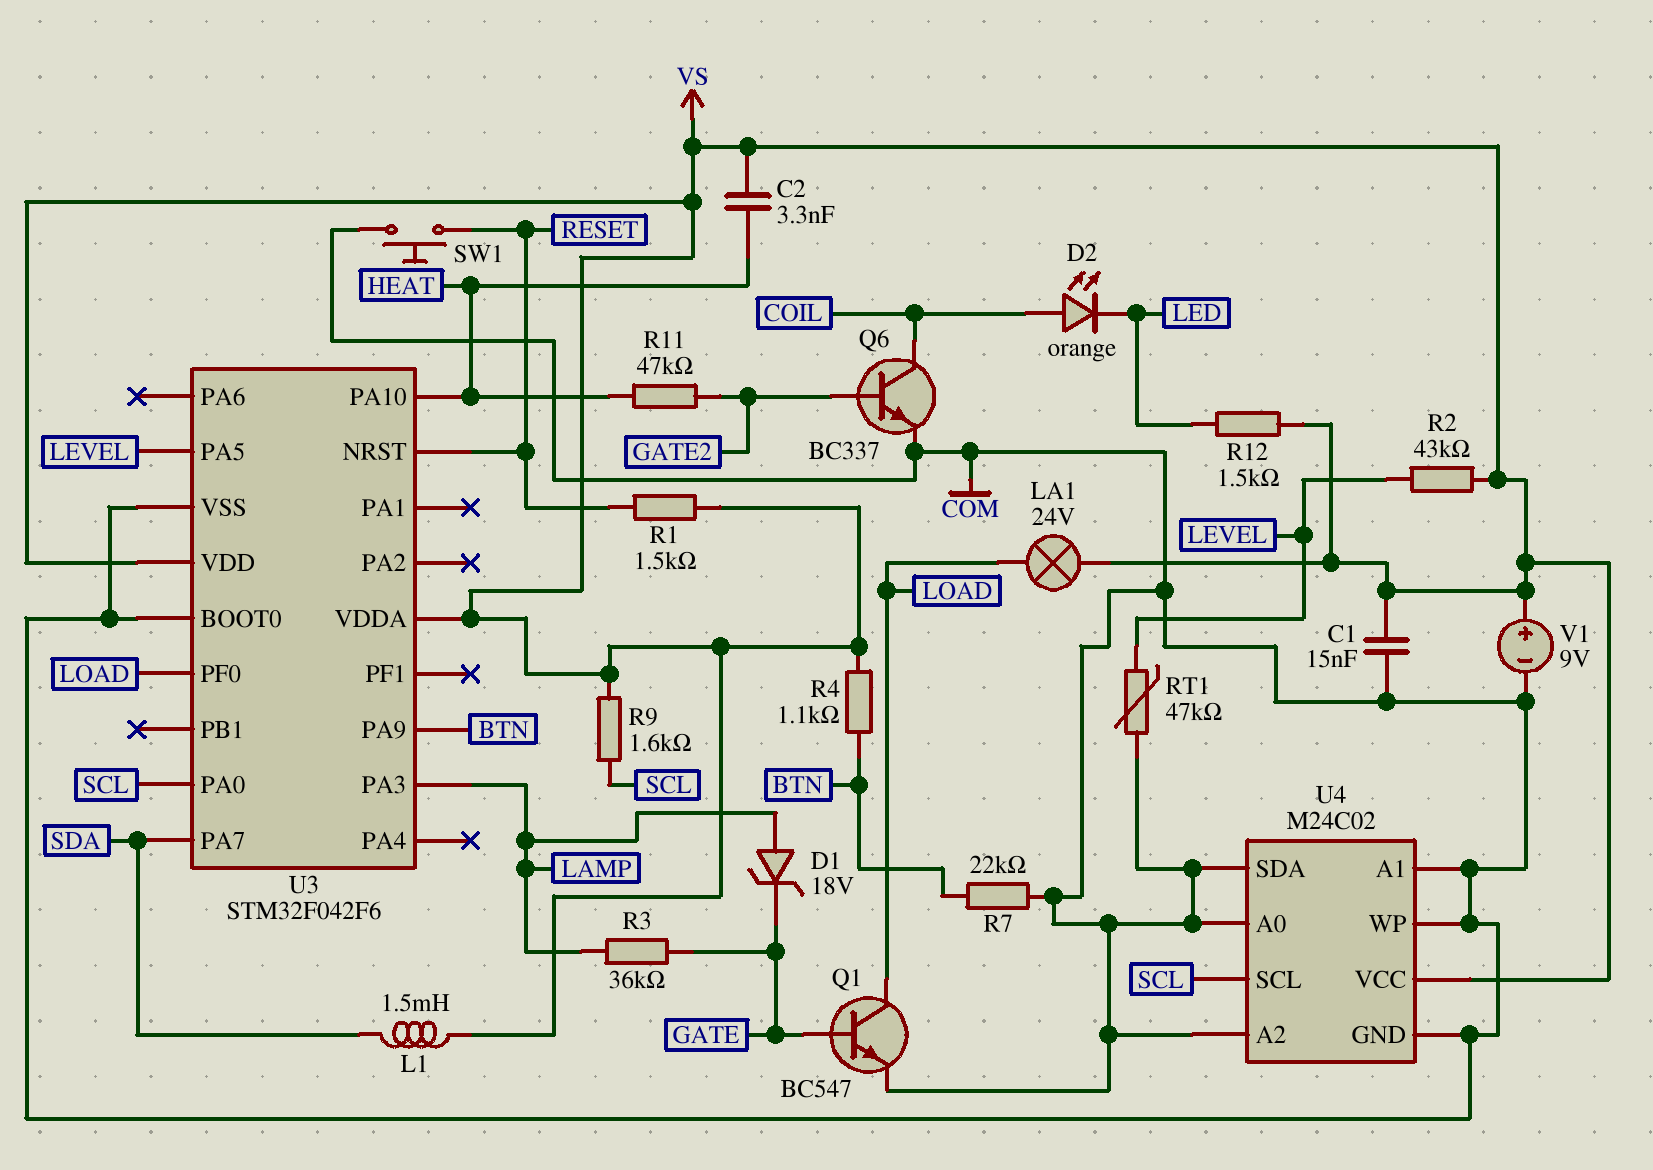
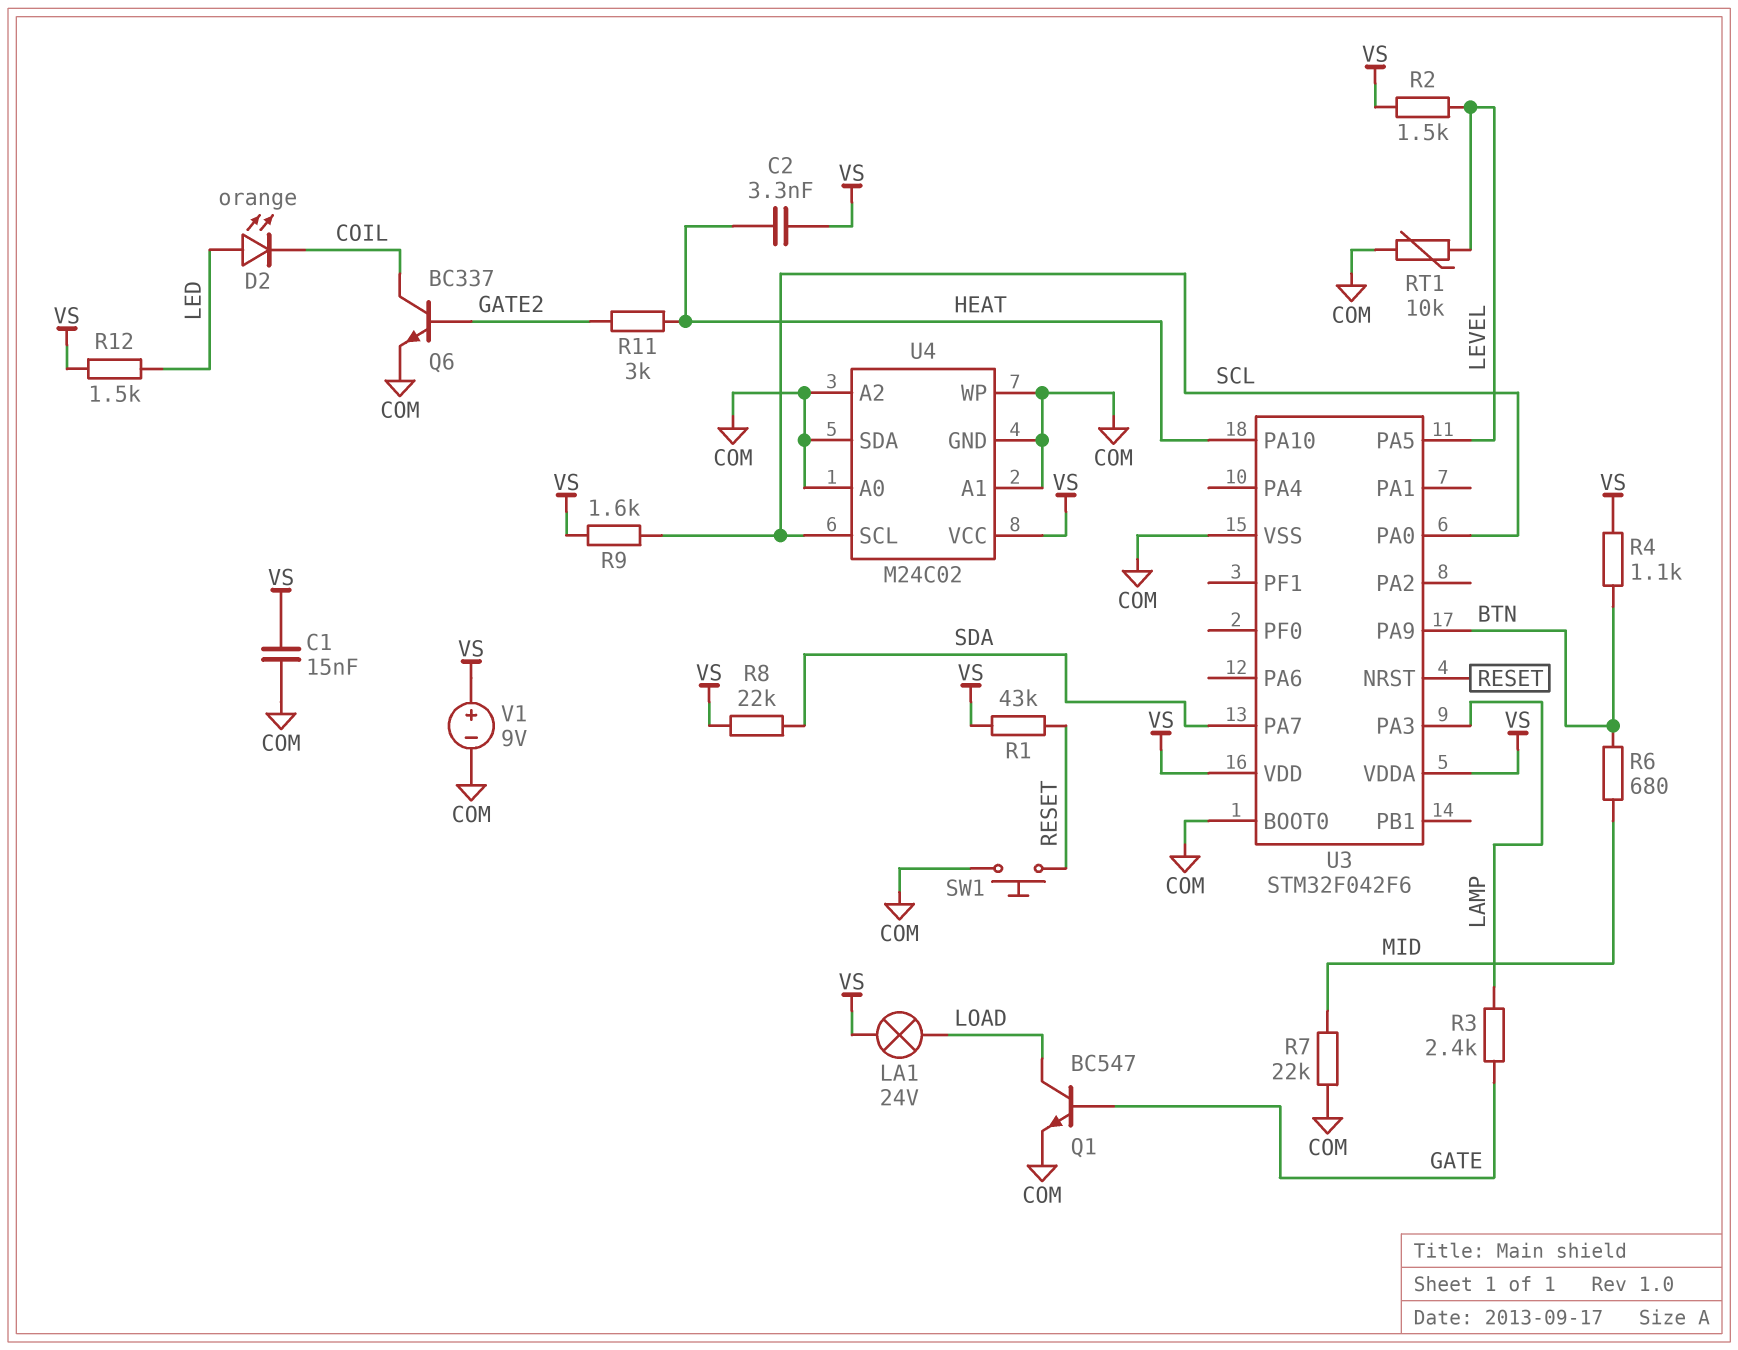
D1: zener 18V (A LAMP, K GATE) -> none
D2: LED orange (A COIL, K LED) -> LED orange (A LED, K COIL)
L1: 1.5mH (SDA, VS) -> none
R1: 1.5k (RESET, VS) -> 43k (RESET, VS)
R2: 43k (LEVEL, VS) -> 1.5k (LEVEL, VS)
R3: 36k (GATE, LAMP) -> 2.4k (GATE, LAMP)
R6: none -> 680 (BTN, MID)
R7: 22k (BTN, COM) -> 22k (COM, MID)
R8: none -> 22k (SDA, VS)
R11: 47k (GATE2, HEAT) -> 3k (GATE2, HEAT)
RT1: 47k (COM, LEVEL) -> 10k (COM, LEVEL)
U3 pin PF0: LOAD -> none

